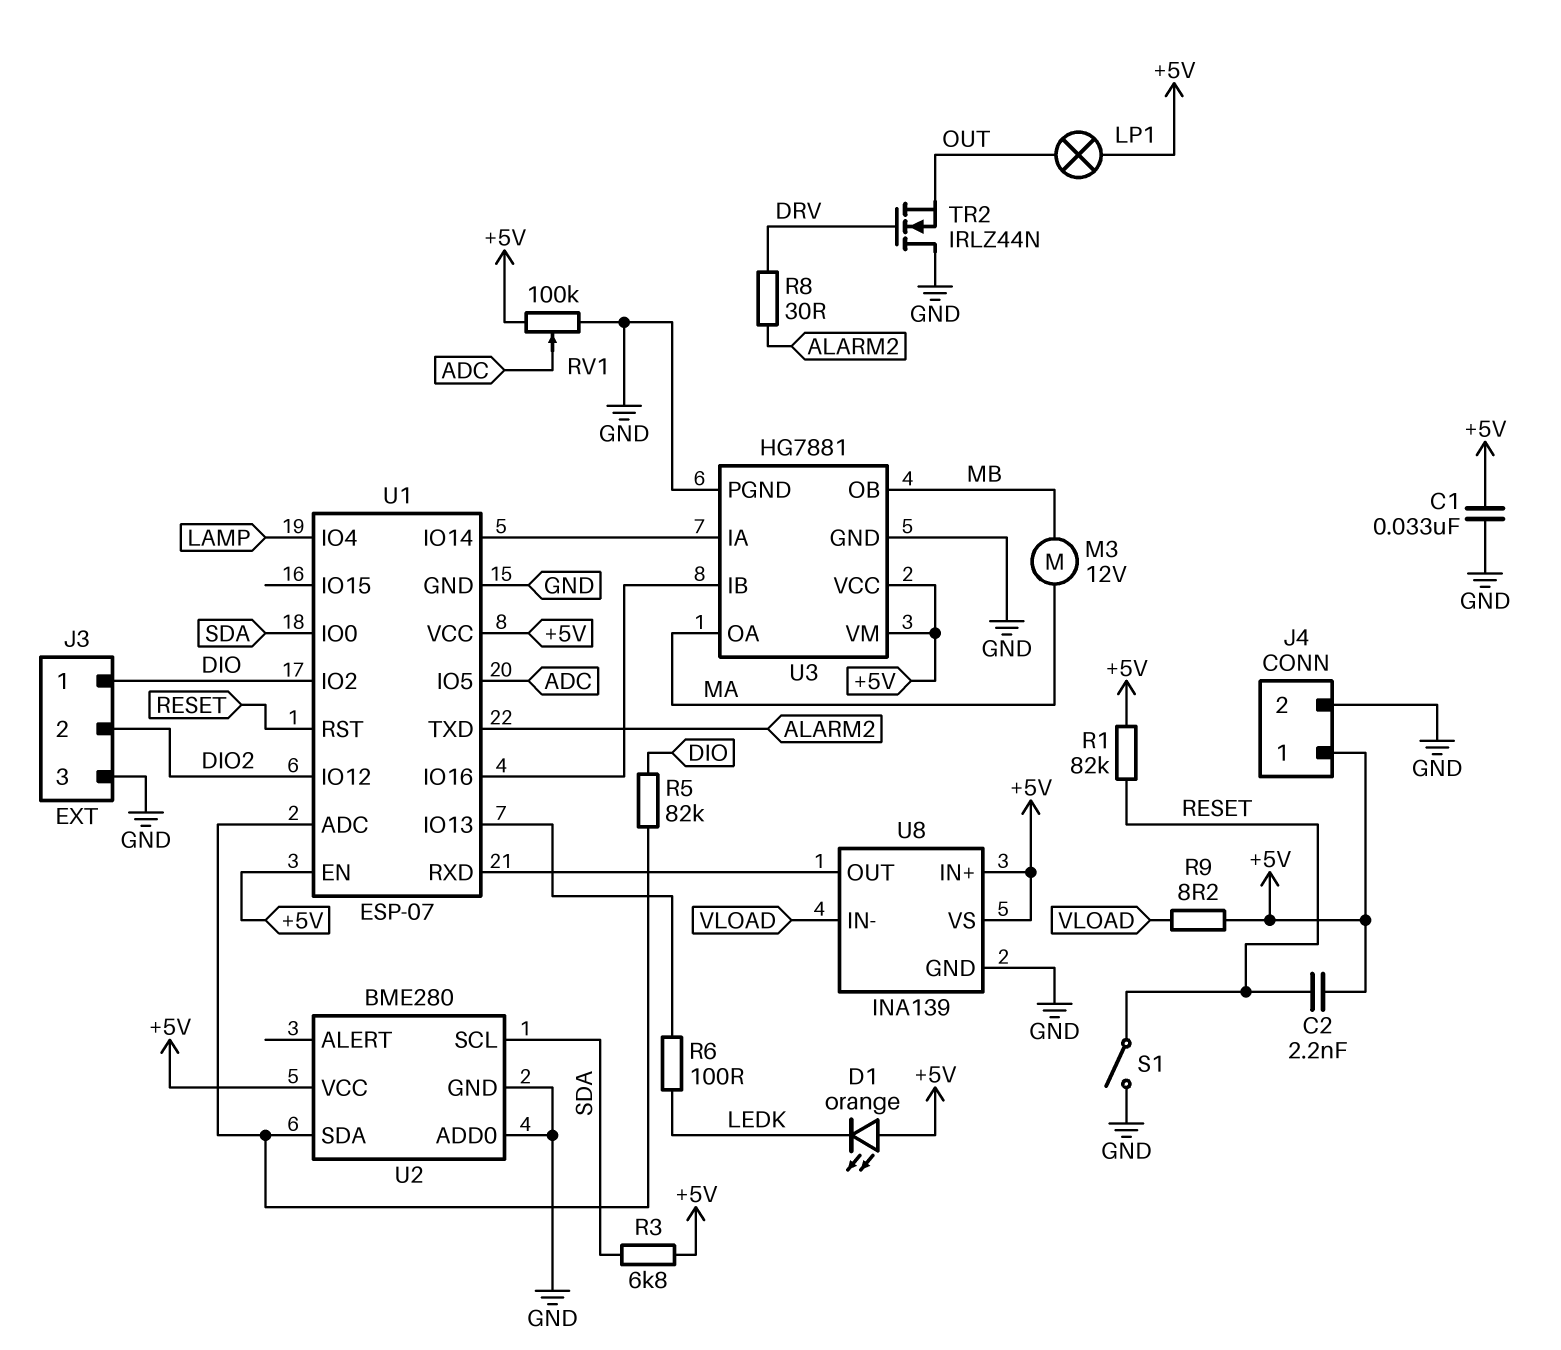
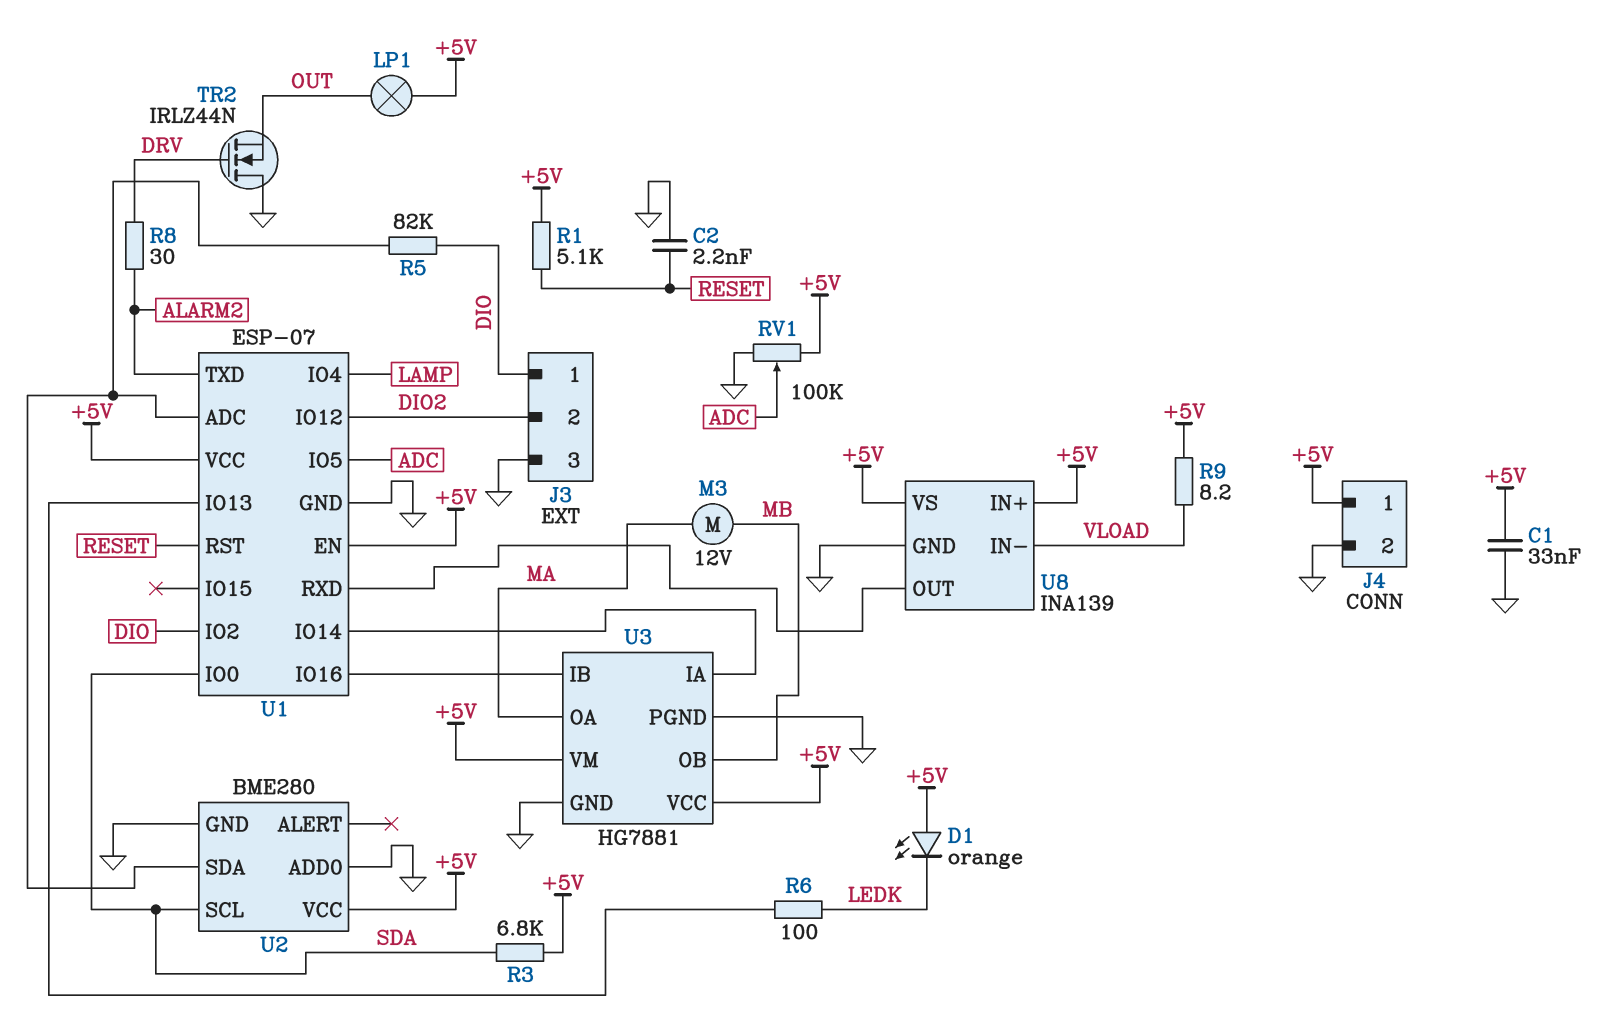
C2: 2.2nF (+5V, RESET) -> 2.2nF (GND, RESET)
R1: 82k (+5V, RESET) -> 5.1k (+5V, RESET)
S1: switch (GND, RESET) -> none

